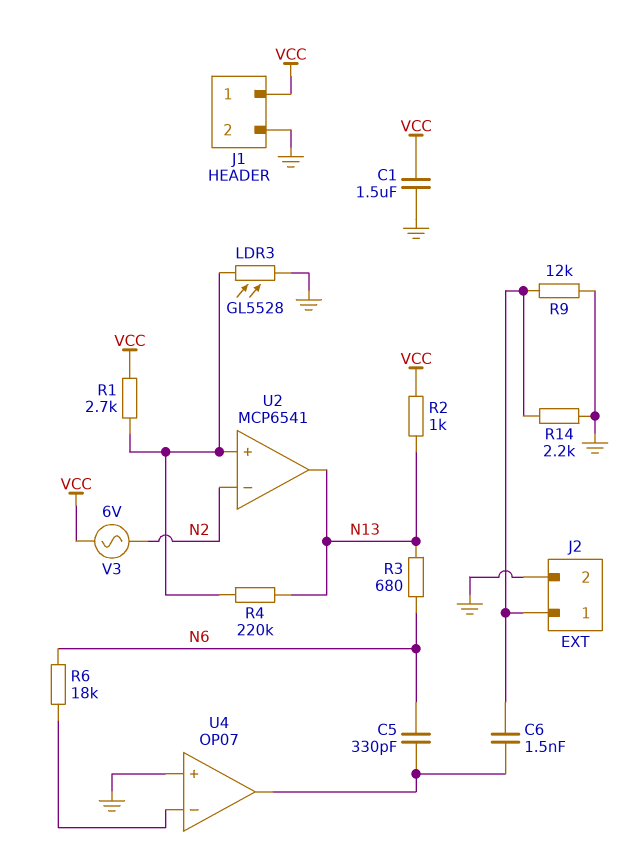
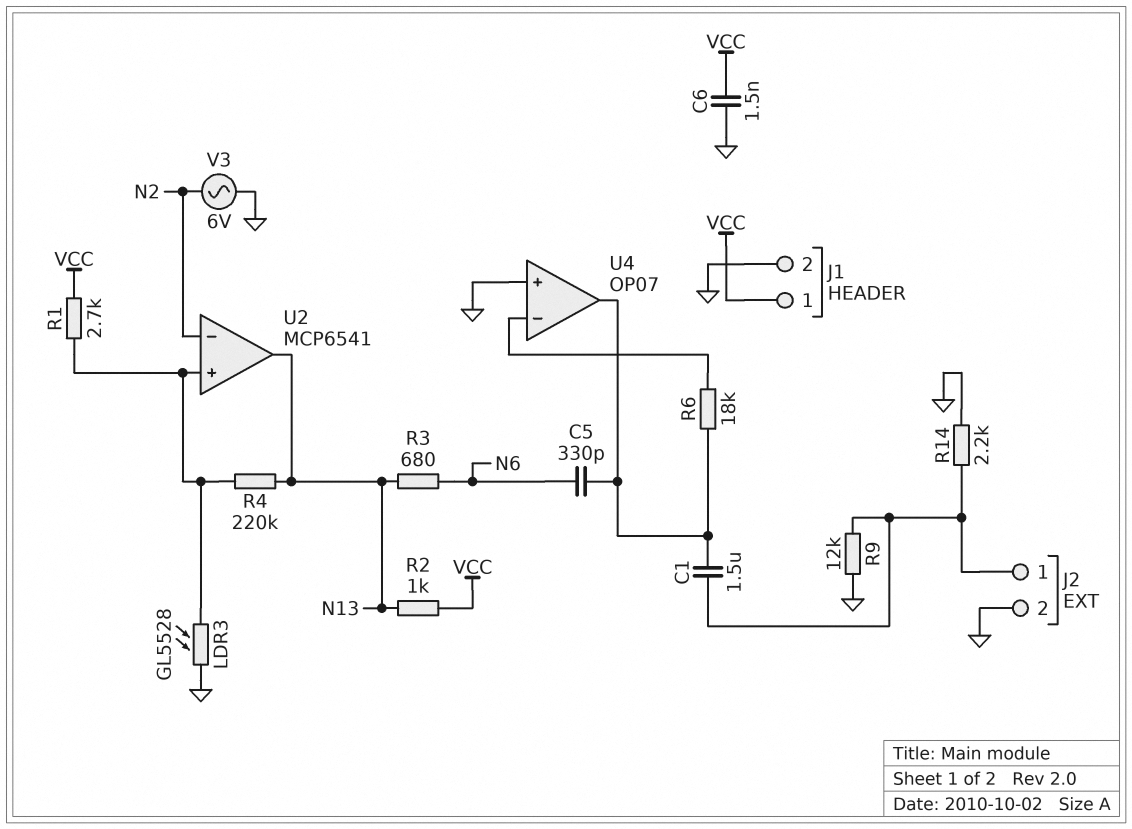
C1: 1.5uF (GND, VCC) -> 1.5uF (J2/1, U4/out)
C6: 1.5nF (J2/1, U4/out) -> 1.5nF (GND, VCC)
R6: 18k (N6, U4/in-) -> 18k (U4/in-, U4/out)
V3: AC 6V (N2, VCC) -> AC 6V (GND, N2)

